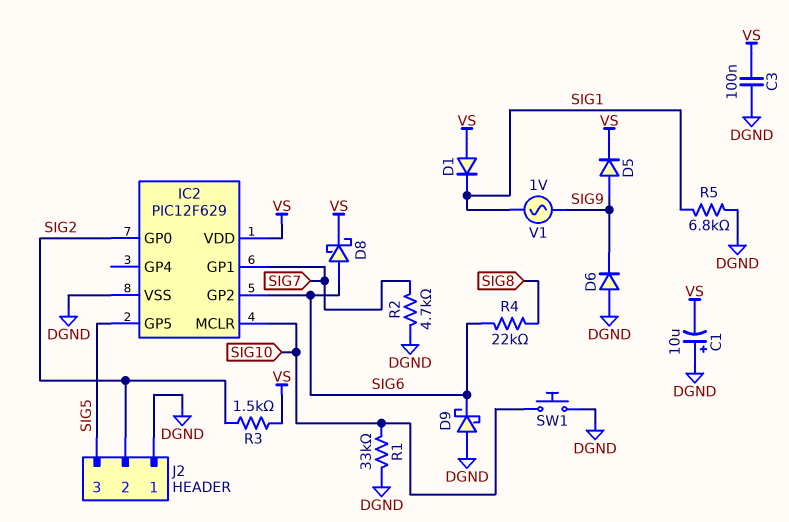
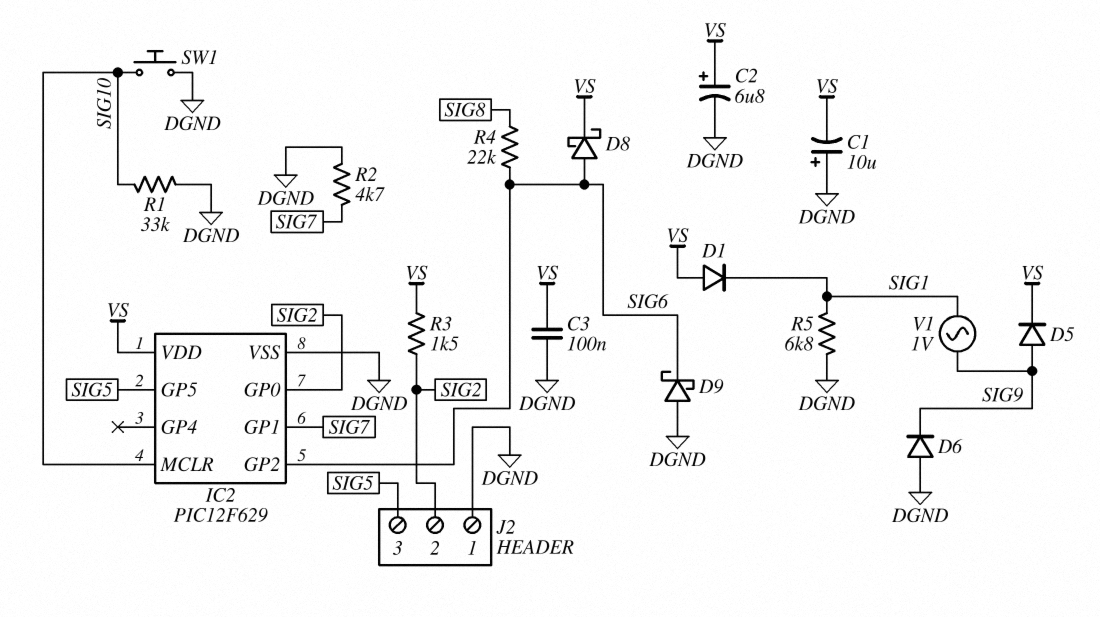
C2: none -> 6.8uF (plus VS, minus DGND)

